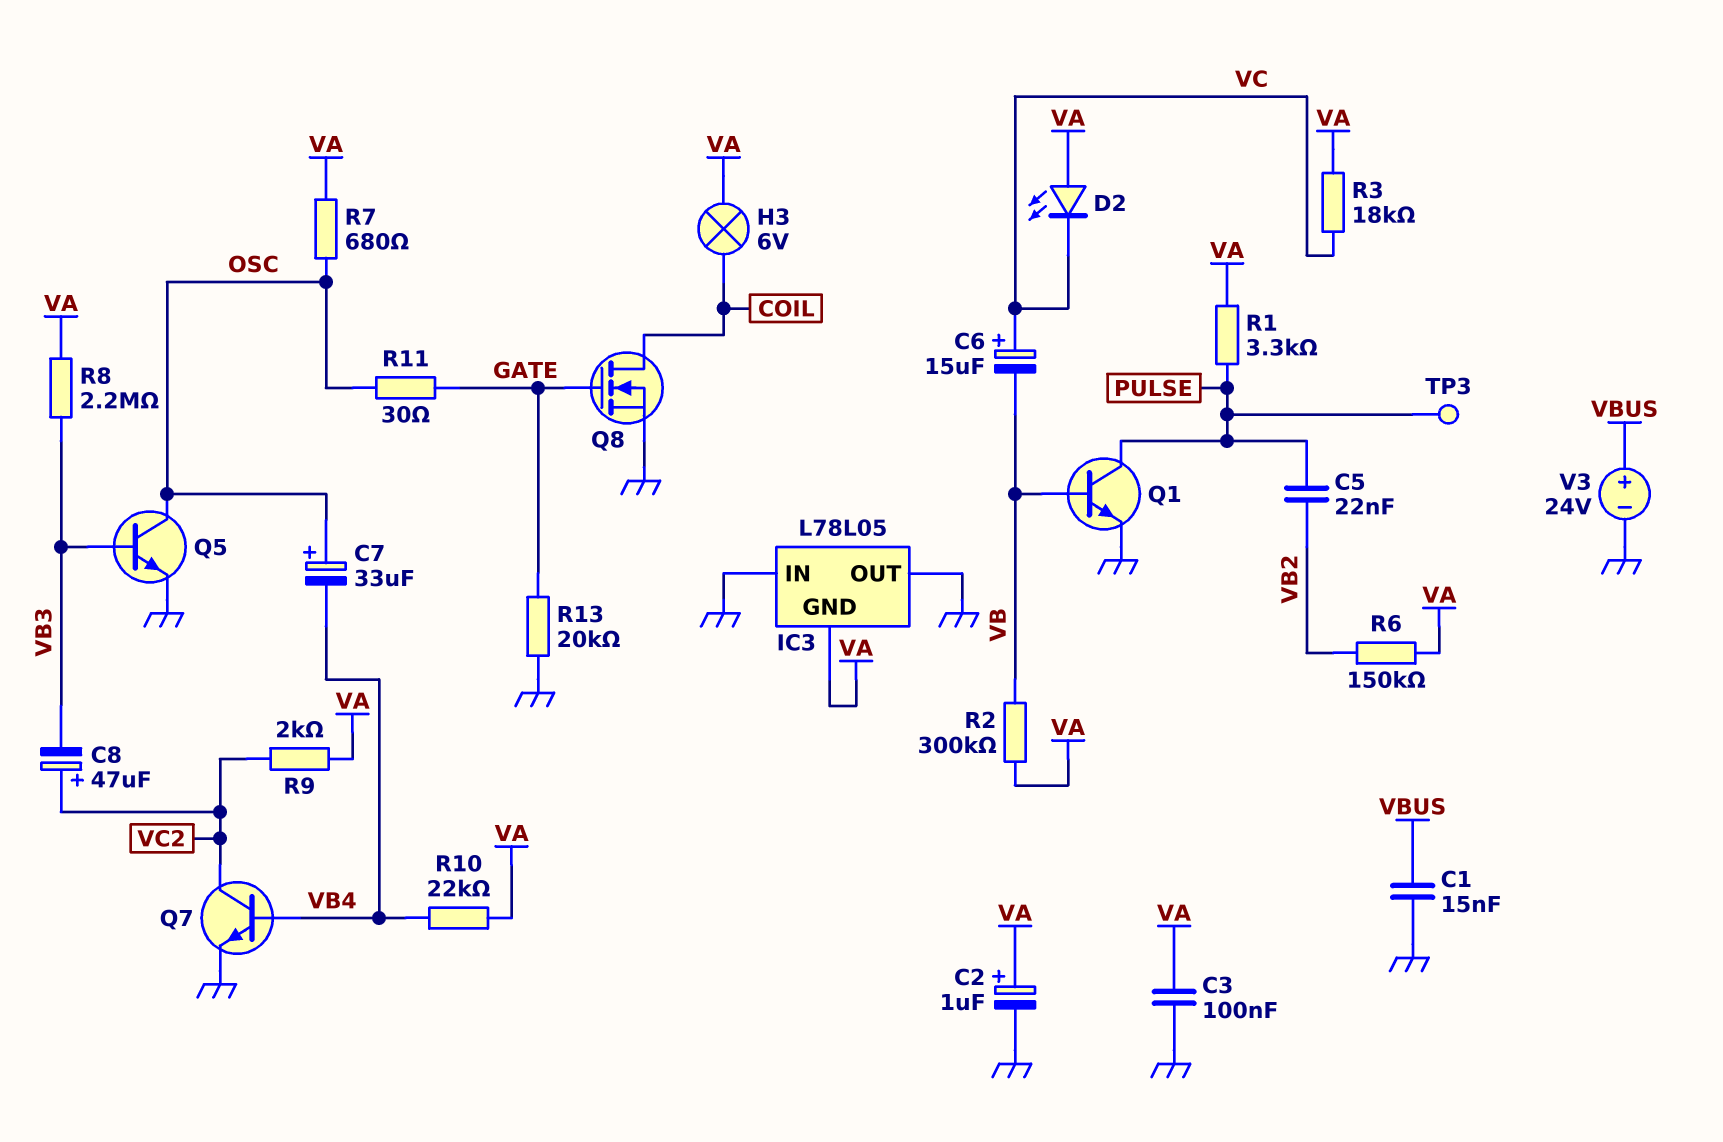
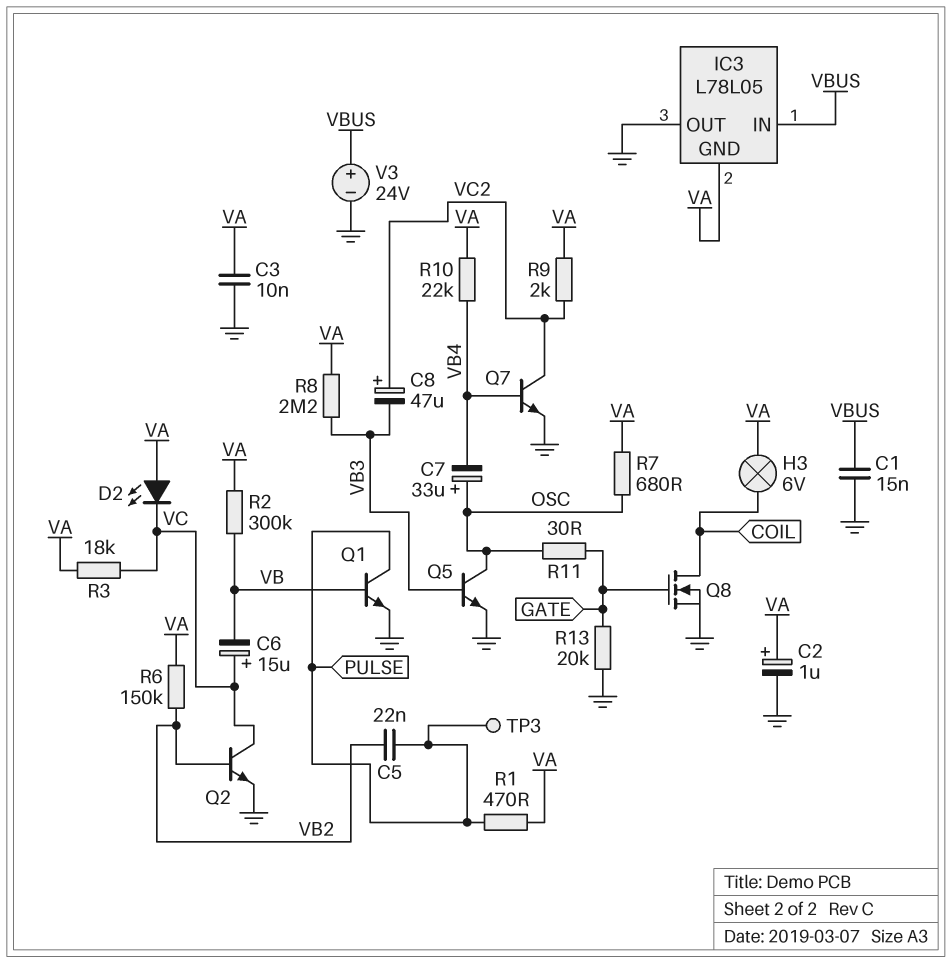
C3: 100nF (GND, VA) -> 10nF (GND, VA)
IC3 pin IN: GND -> VBUS
Q2: none -> NPN (B VB2, C VC, E GND)
R1: 3.3k (PULSE, VA) -> 470 (PULSE, VA)

